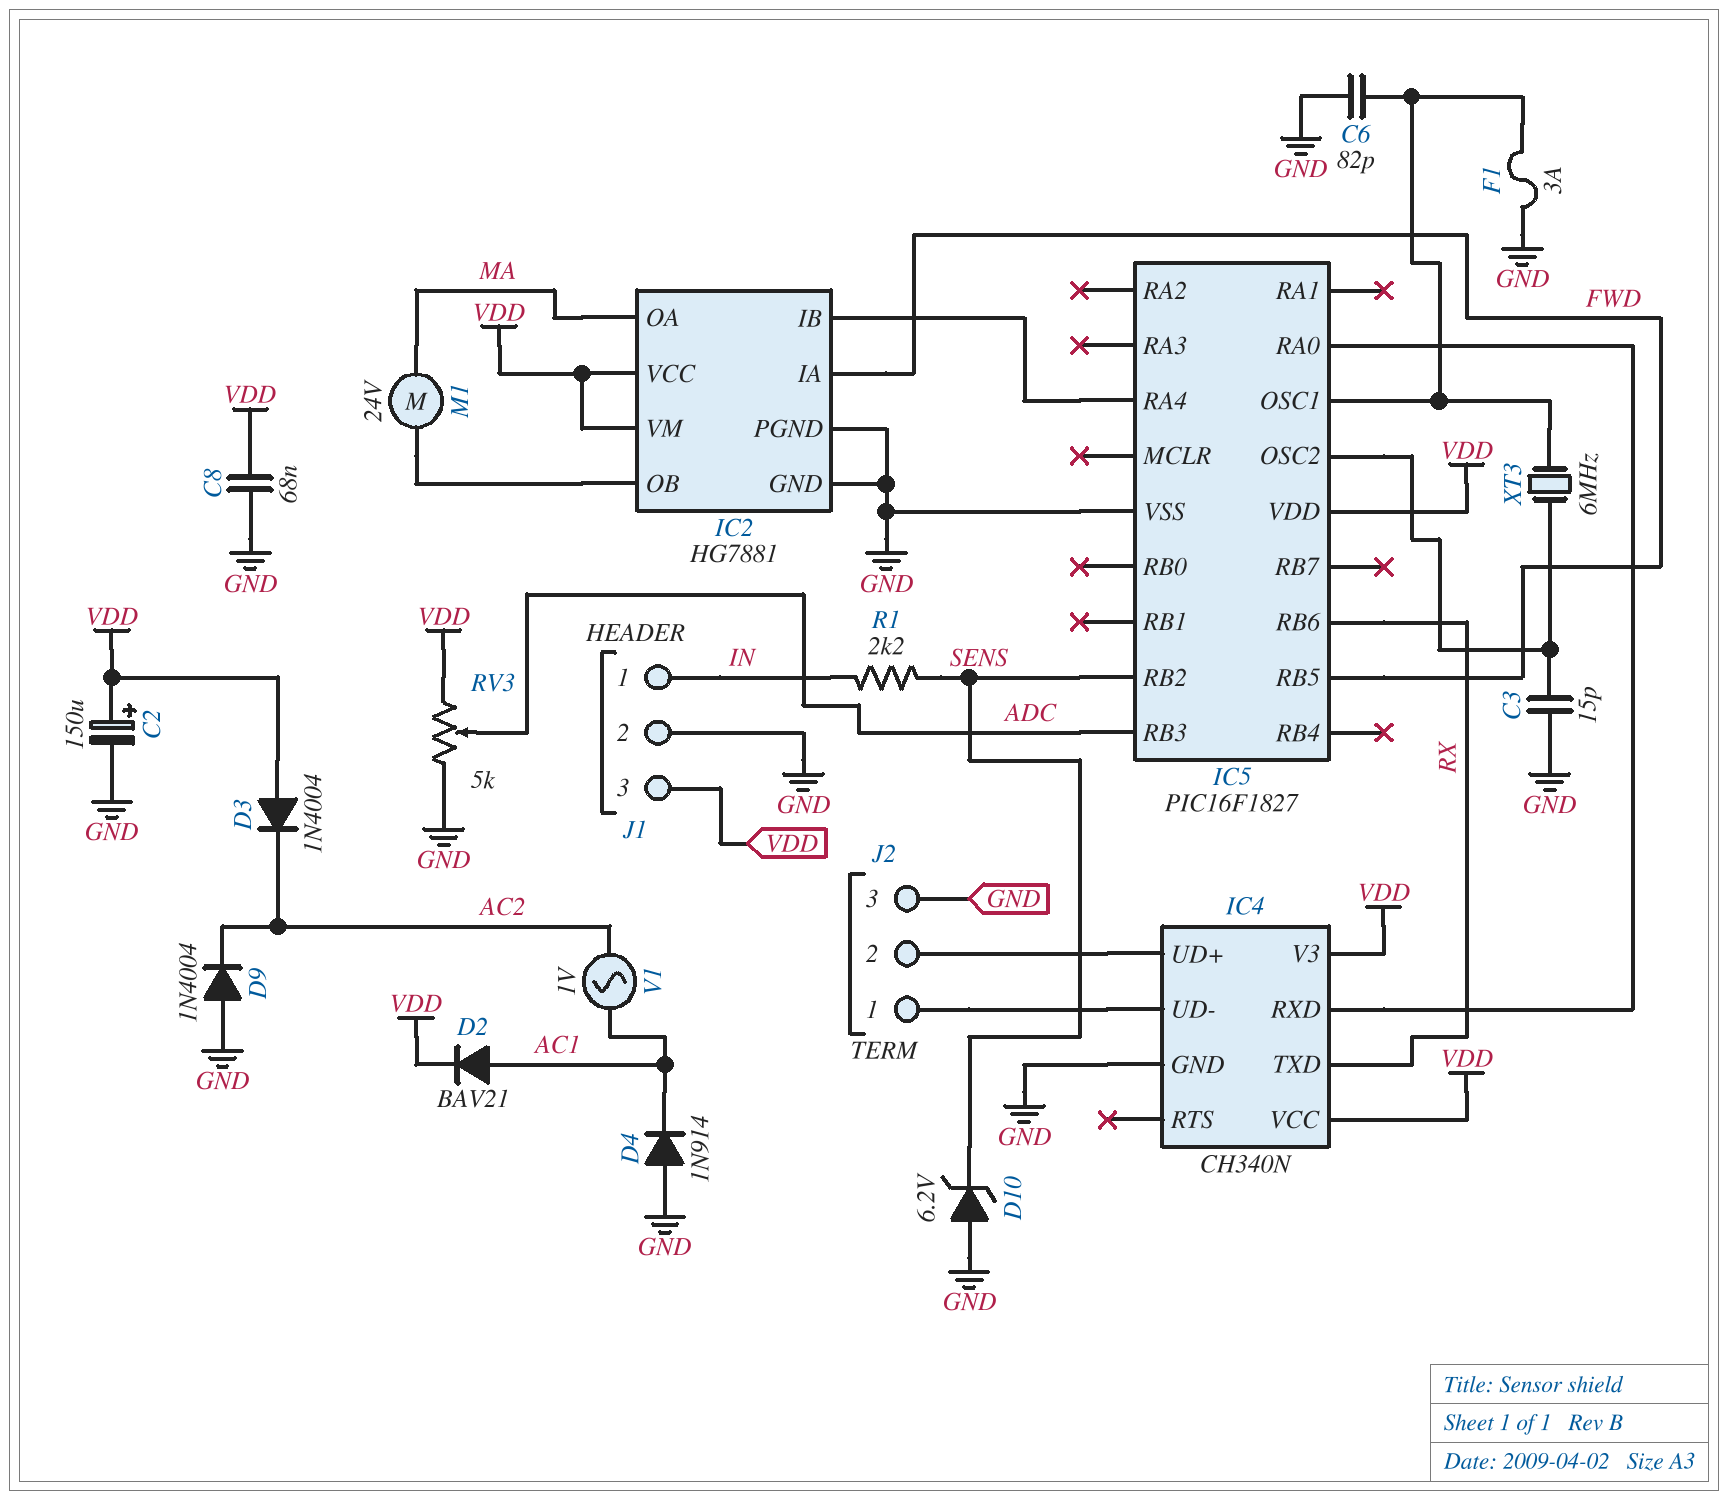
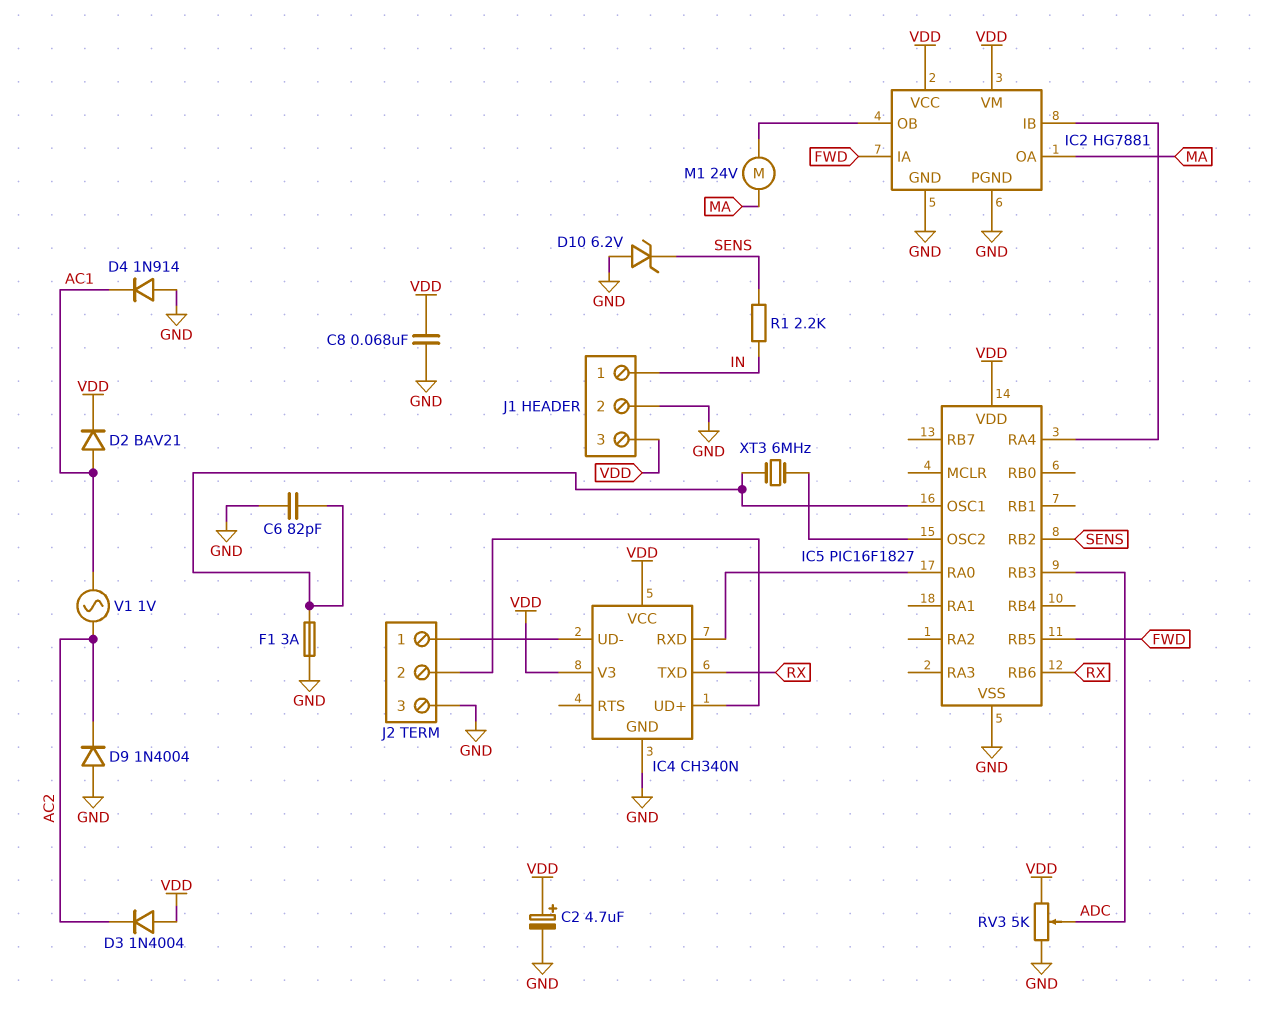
C2: 150uF (plus VDD, minus GND) -> 4.7uF (plus VDD, minus GND)
C3: 15pF (GND, IC5/OSC2) -> none

